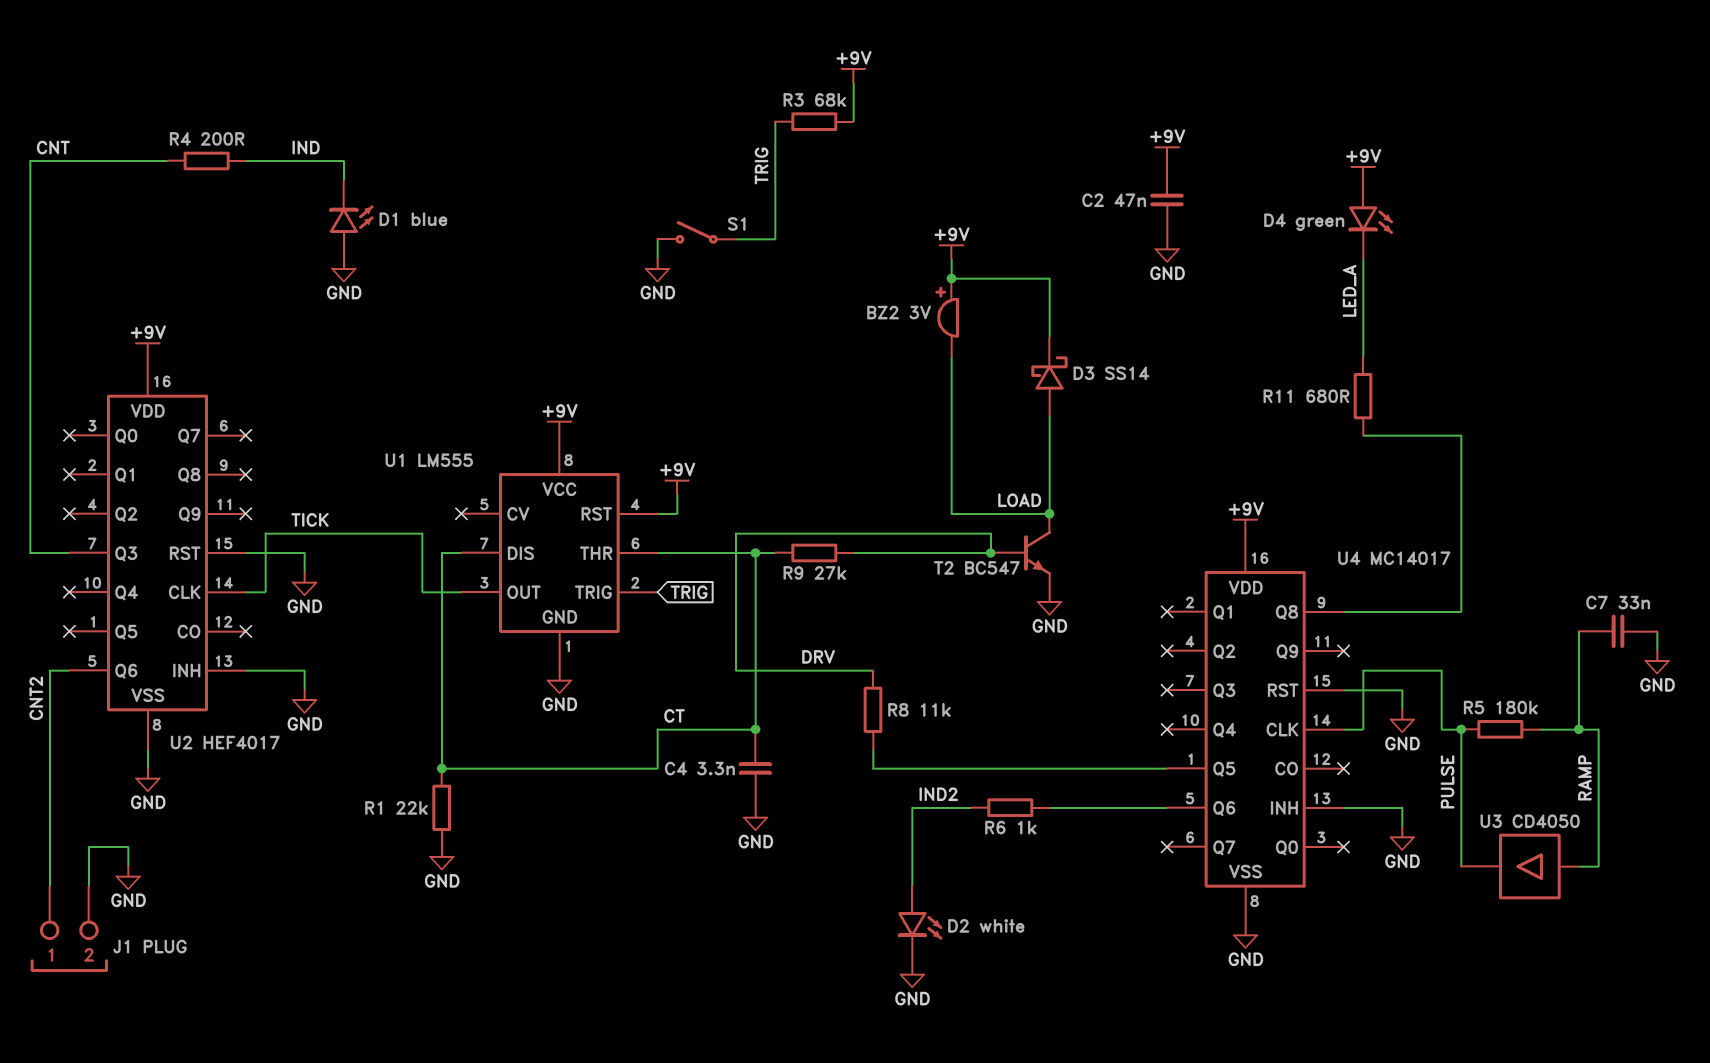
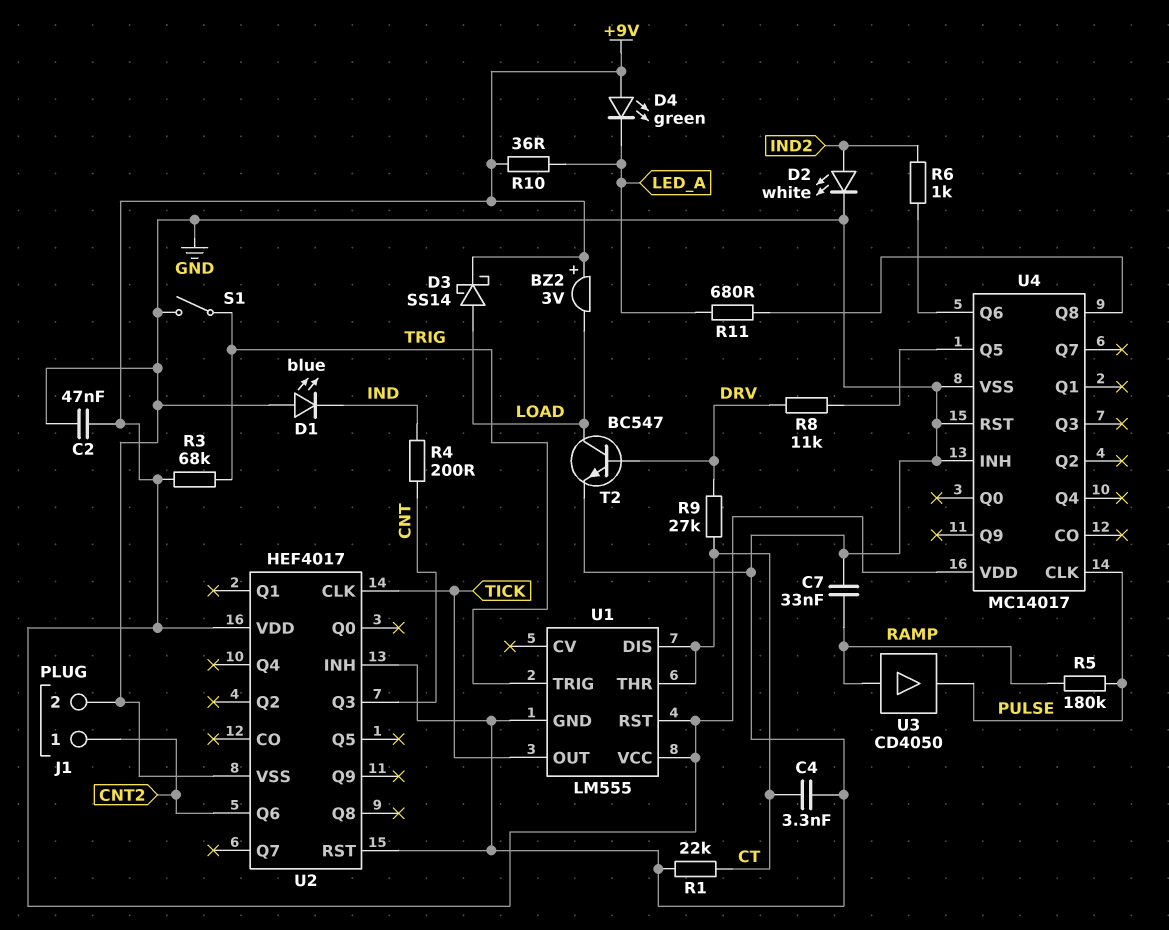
R10: none -> 36 (+9V, LED_A)

